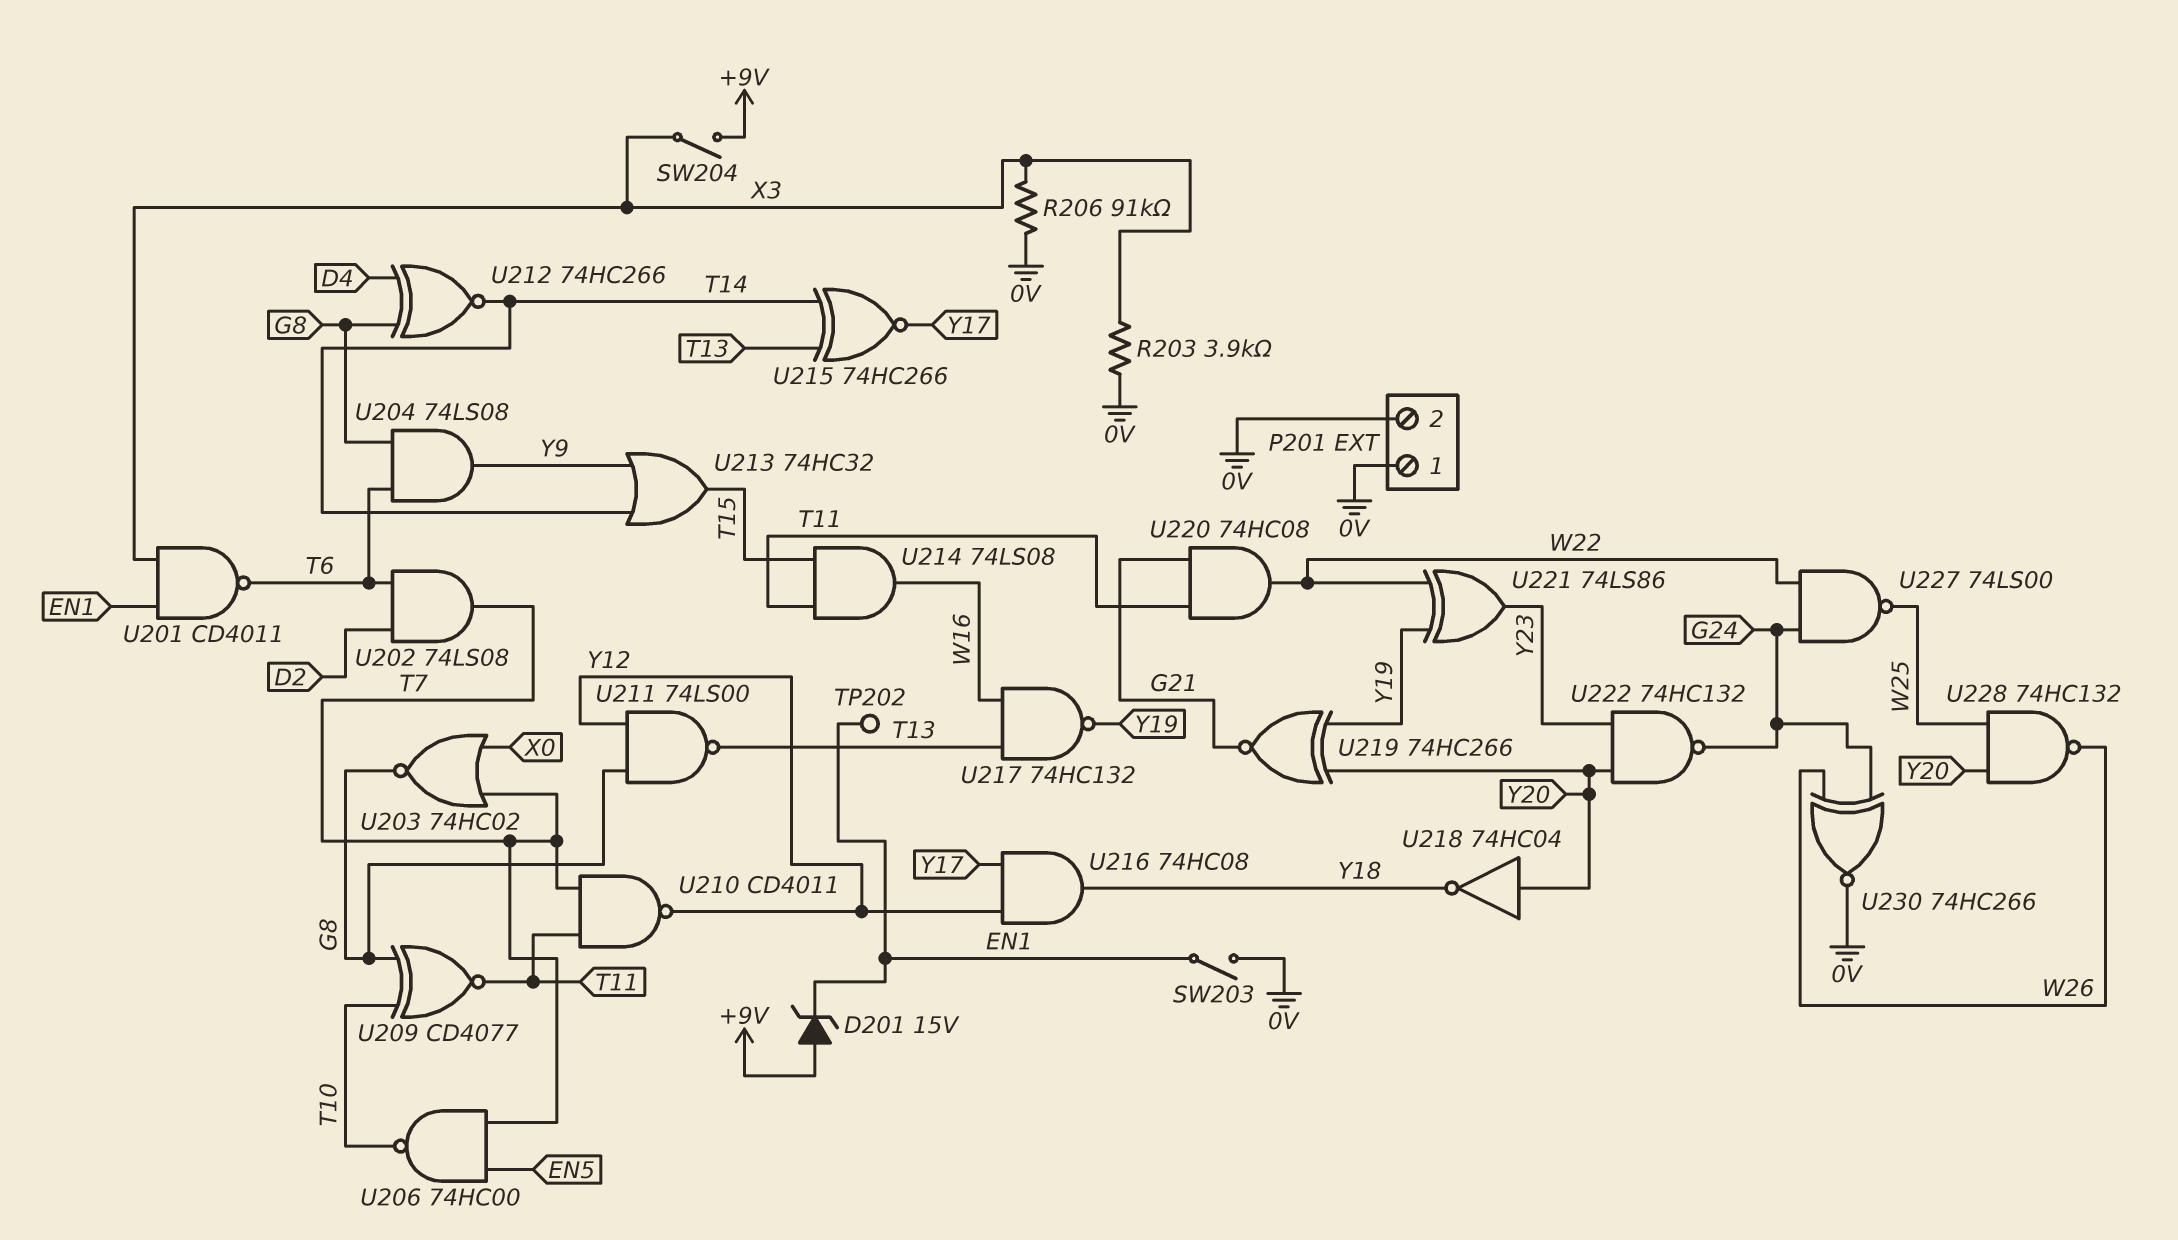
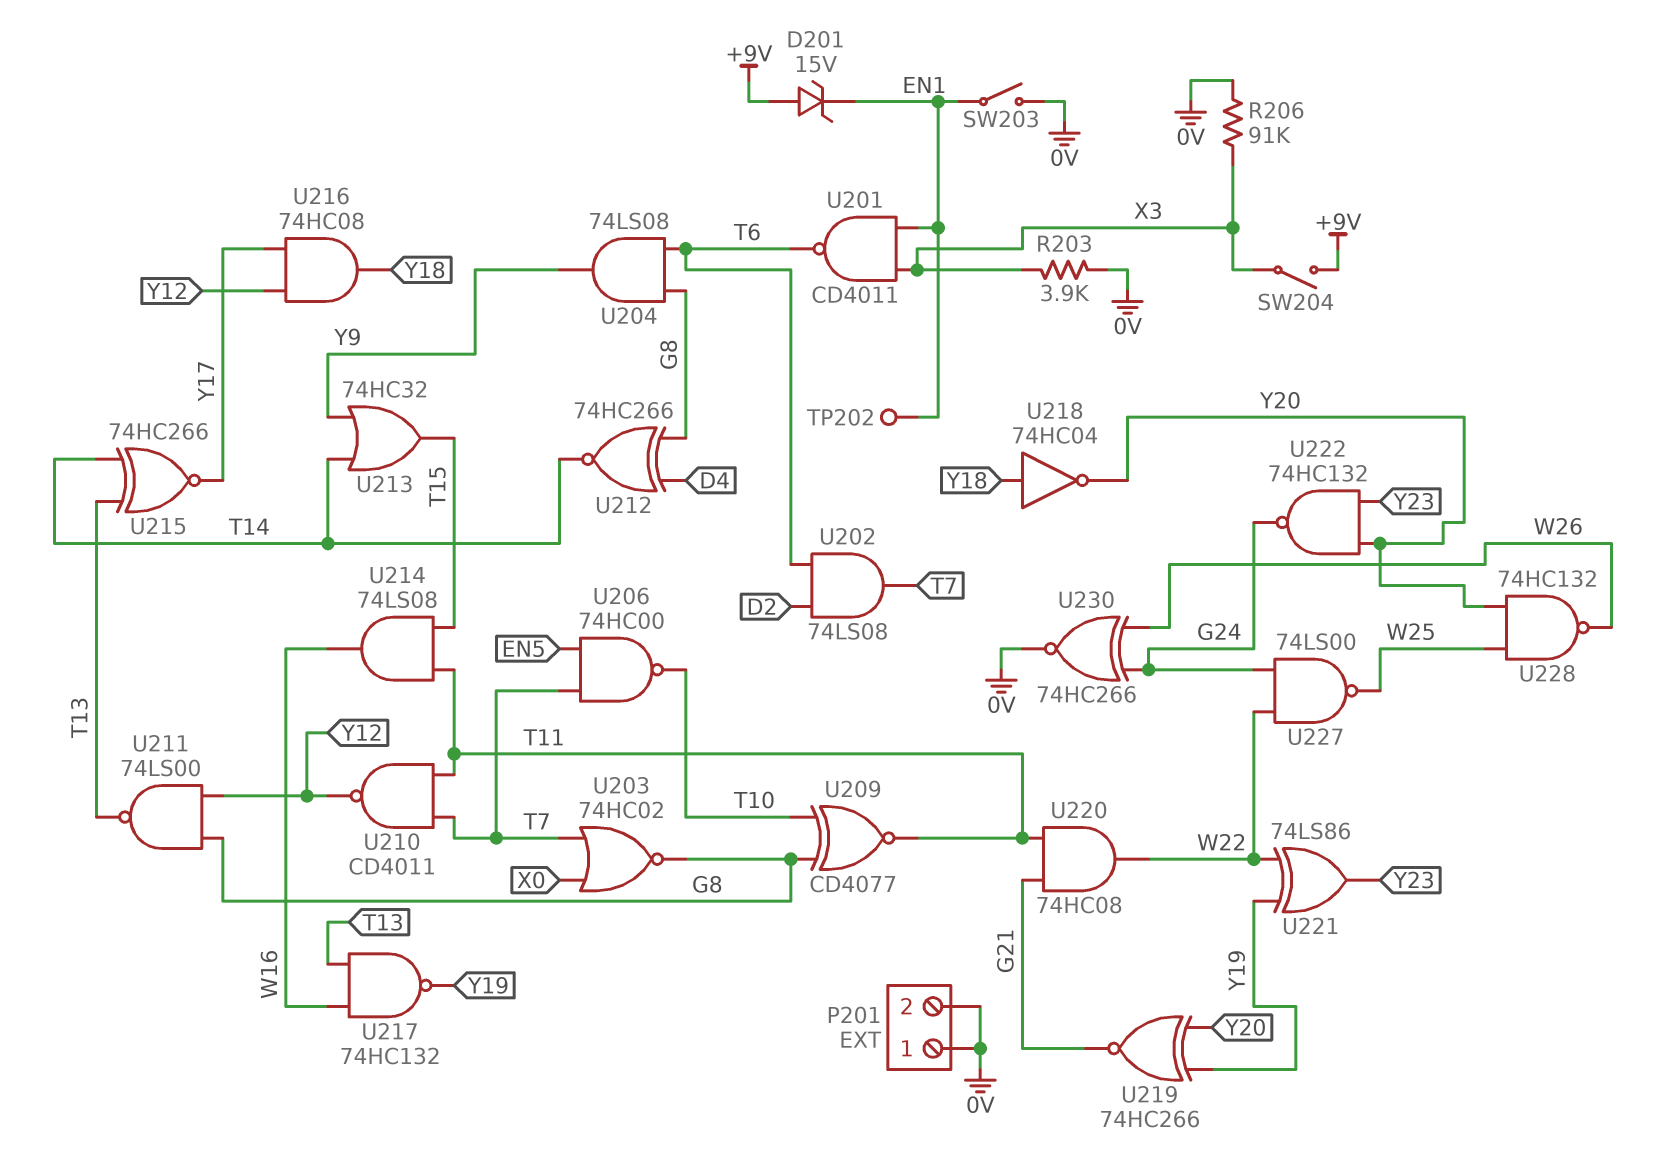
U218: NOT 74HC04 (in Y20, out Y18) -> NOT 74HC04 (in Y18, out Y20)

